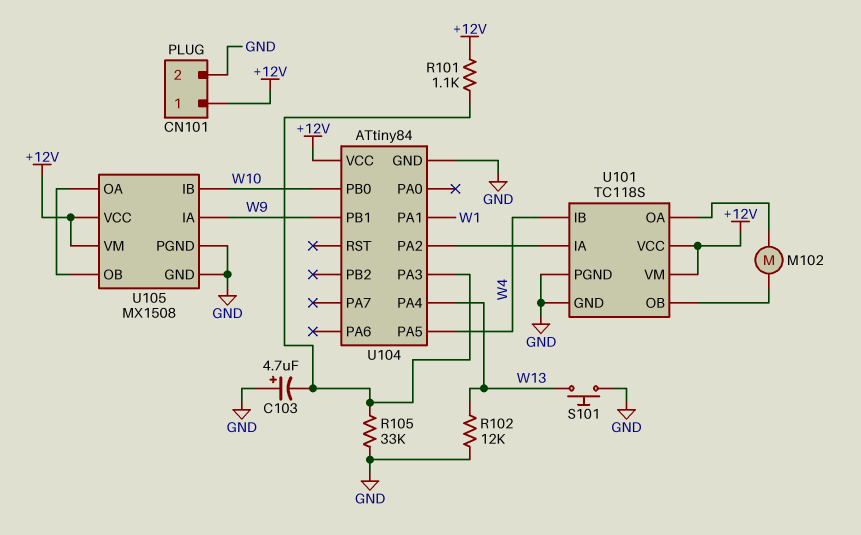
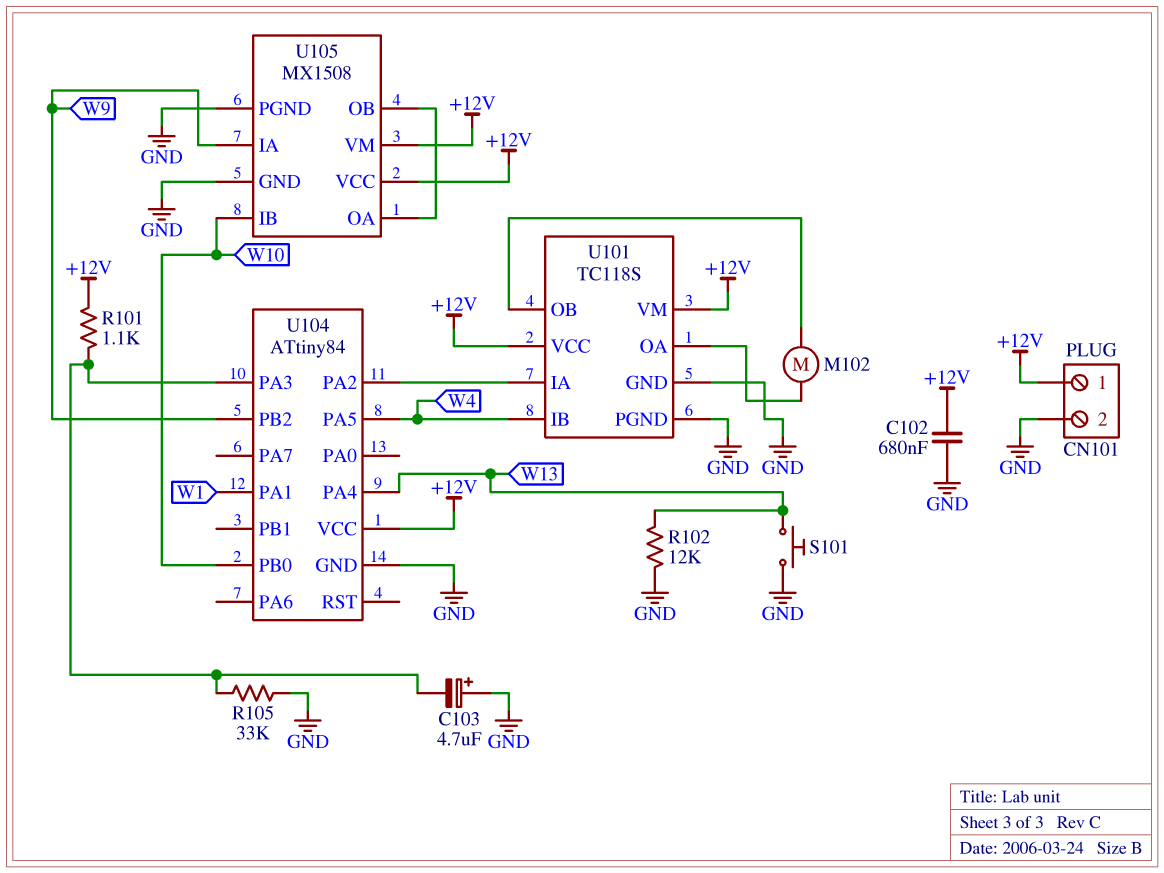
C102: none -> 680nF (+12V, GND)
U104 pin PB1: W9 -> none
U104 pin PB2: none -> W9

